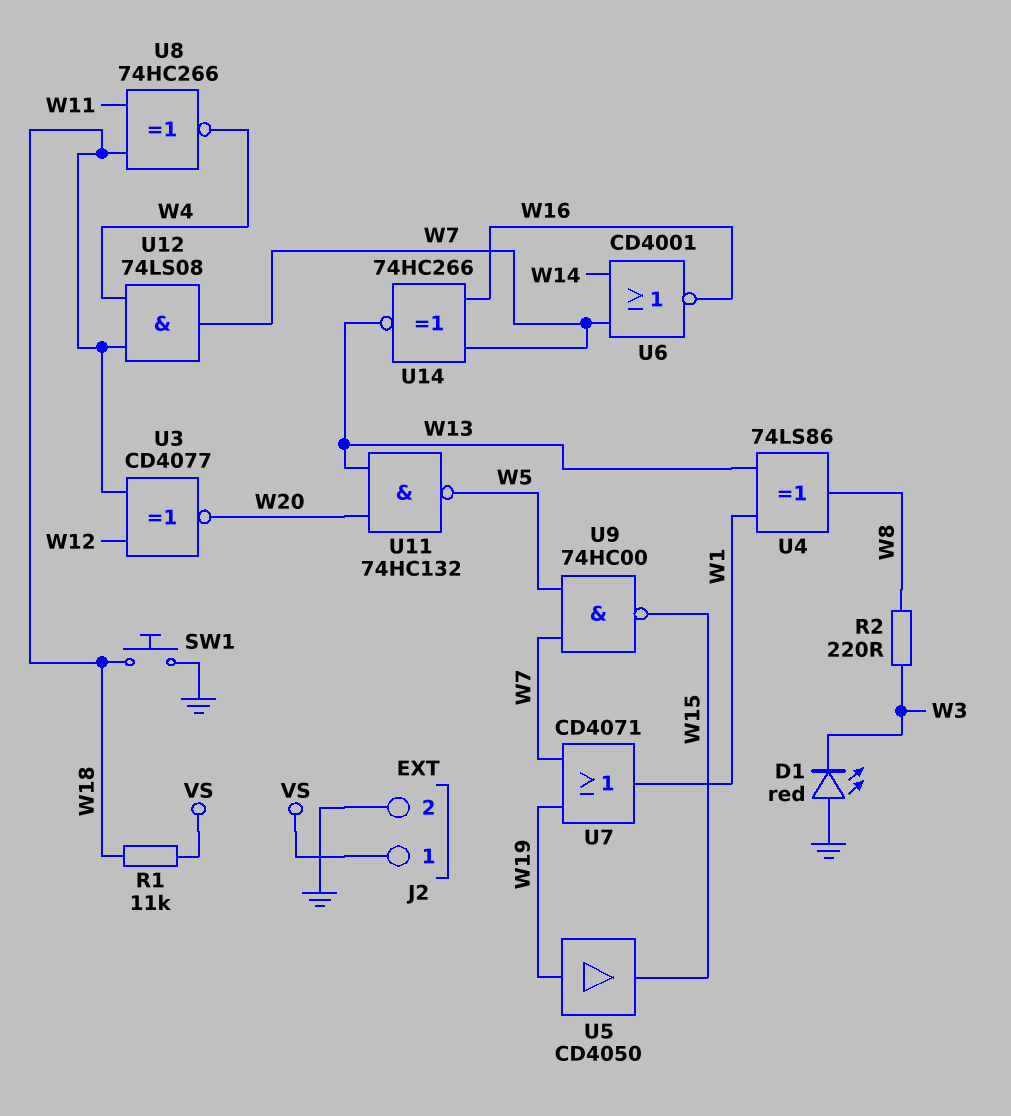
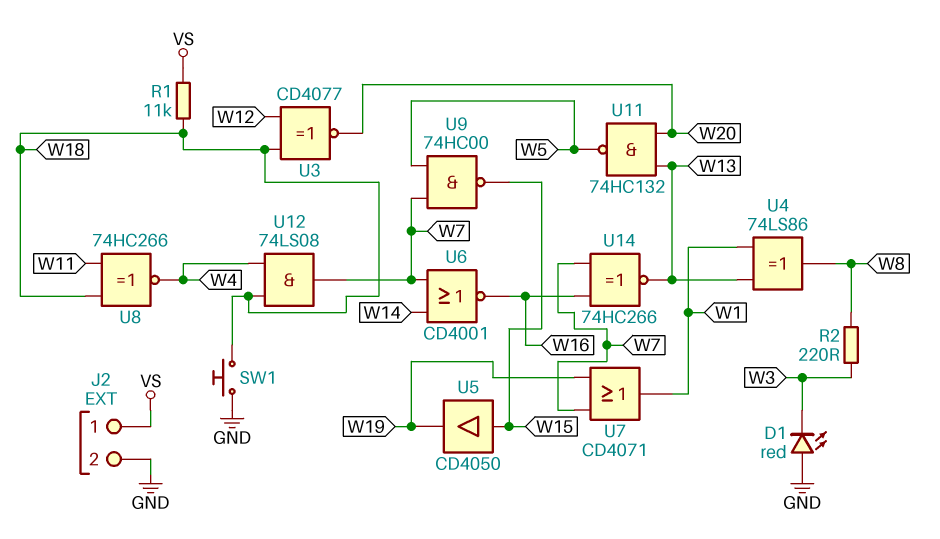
U5: buffer CD4050 (in W19, out W15) -> buffer CD4050 (in W15, out W19)

